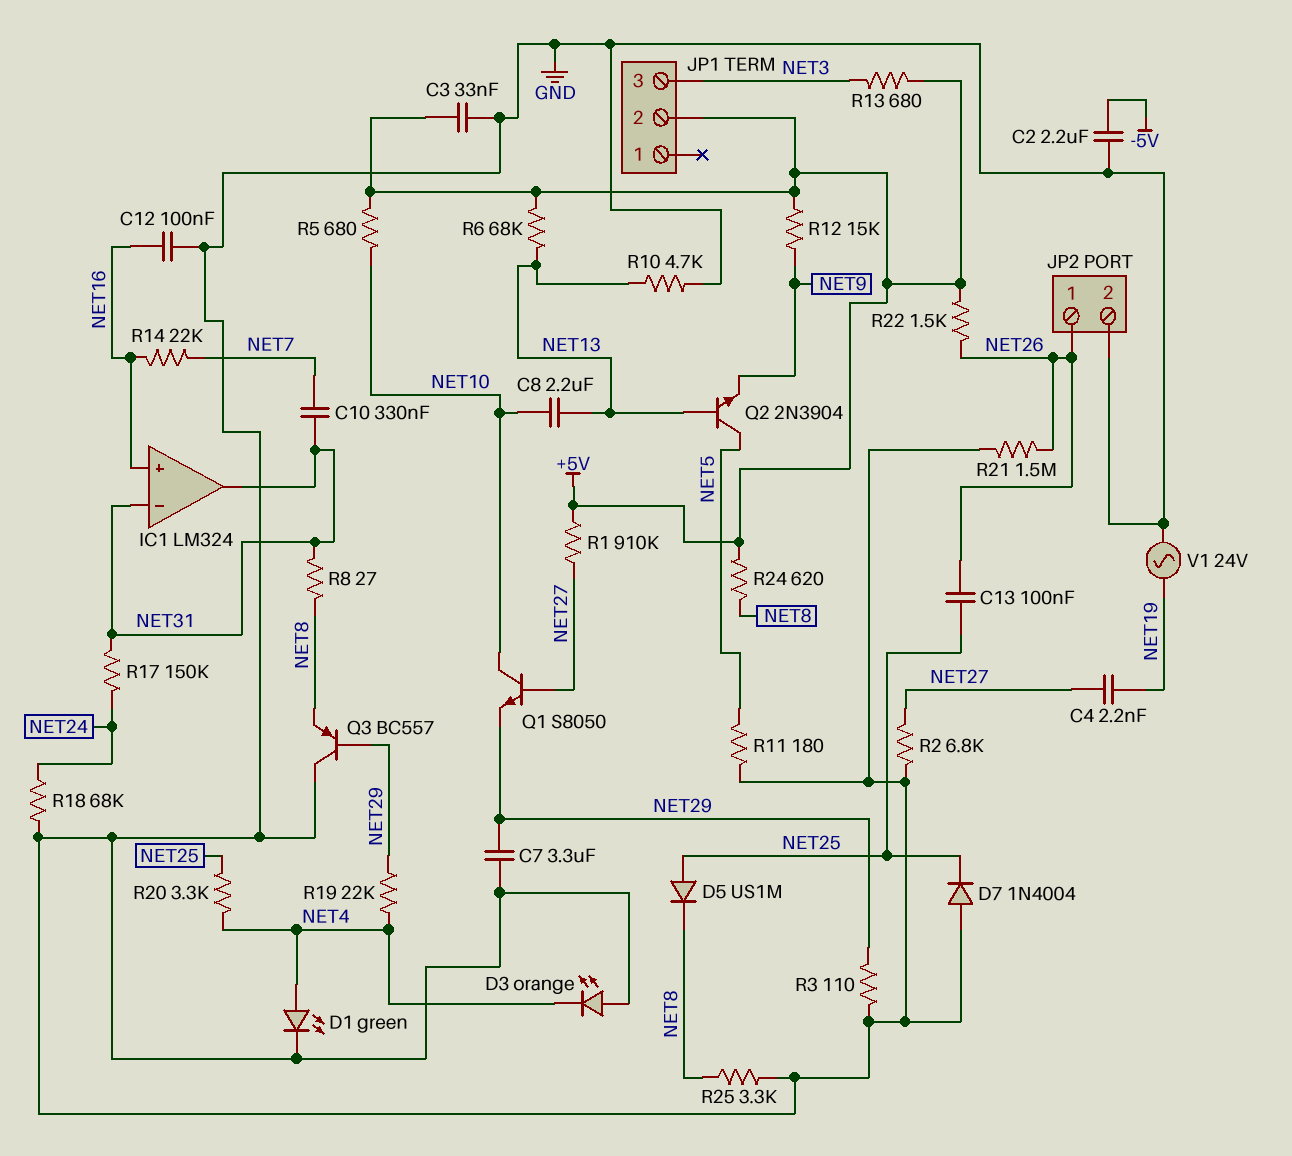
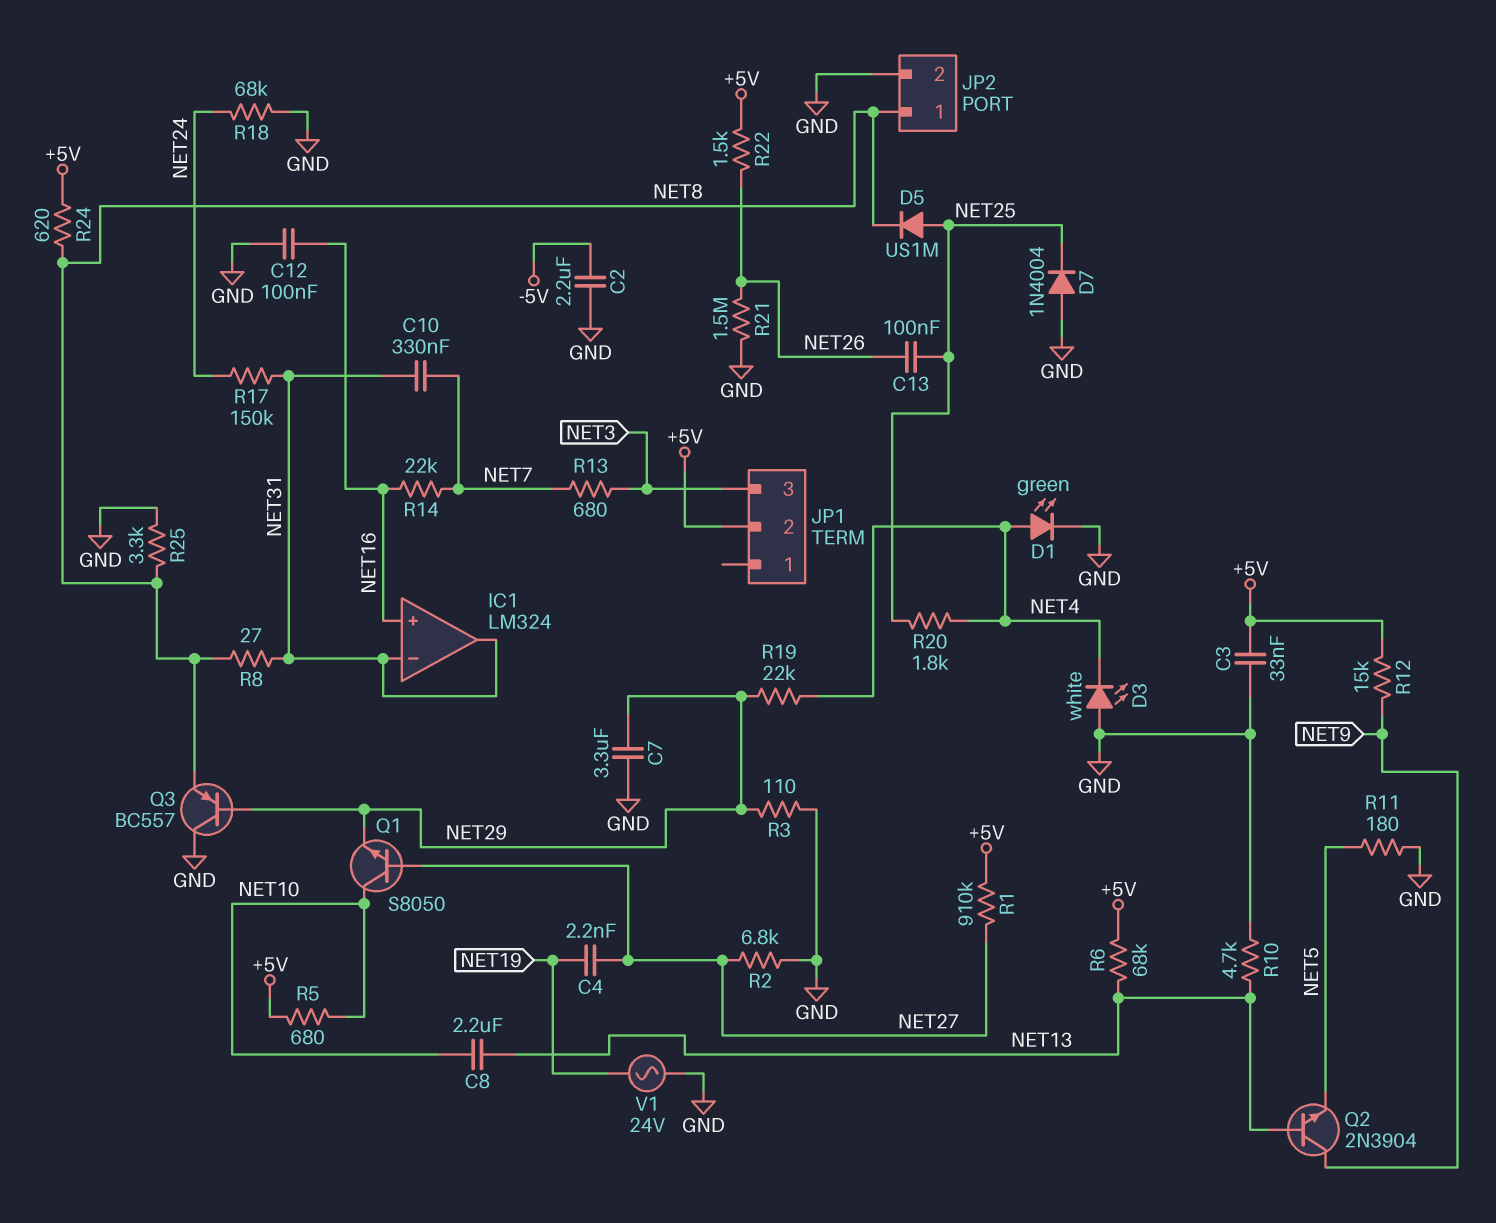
D3: LED orange (A GND, K NET4) -> LED white (A GND, K NET4)
JP2 pin 1: NET26 -> NET8
Q2: NPN 2N3904 (B NET13, C NET5, E NET9) -> NPN 2N3904 (B NET13, C NET9, E NET5)
R13: 680 (+5V, NET3) -> 680 (NET3, NET7)
R20: 3.3k (NET4, NET25) -> 1.8k (NET4, NET25)

